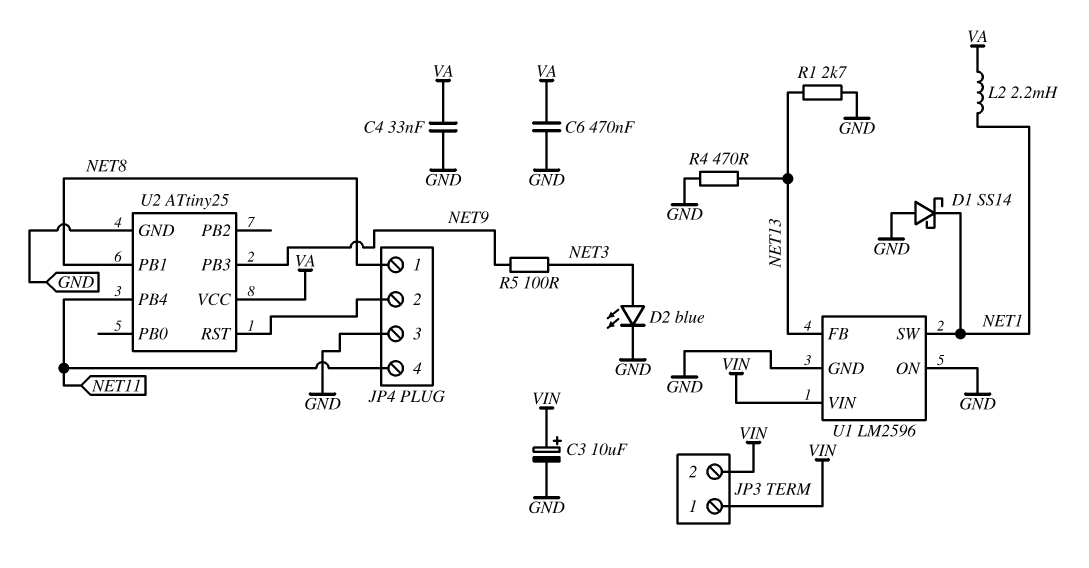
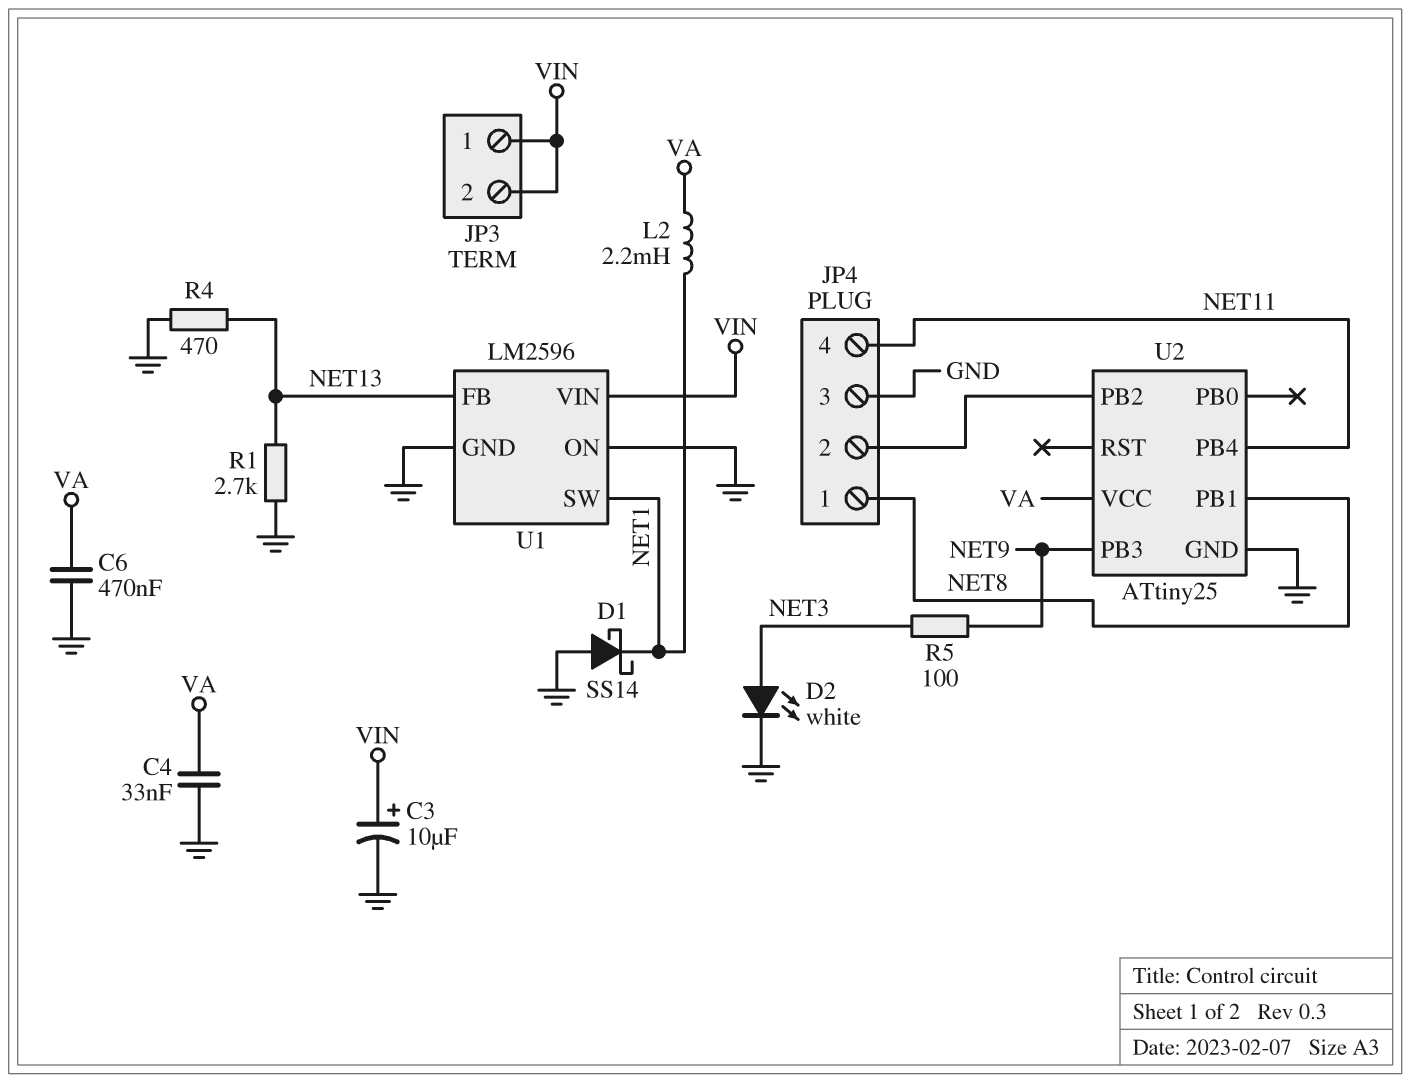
D2: LED blue (A NET3, K GND) -> LED white (A NET3, K GND)
U2 pin PB2: none -> JP4/2
U2 pin RST: JP4/2 -> none

